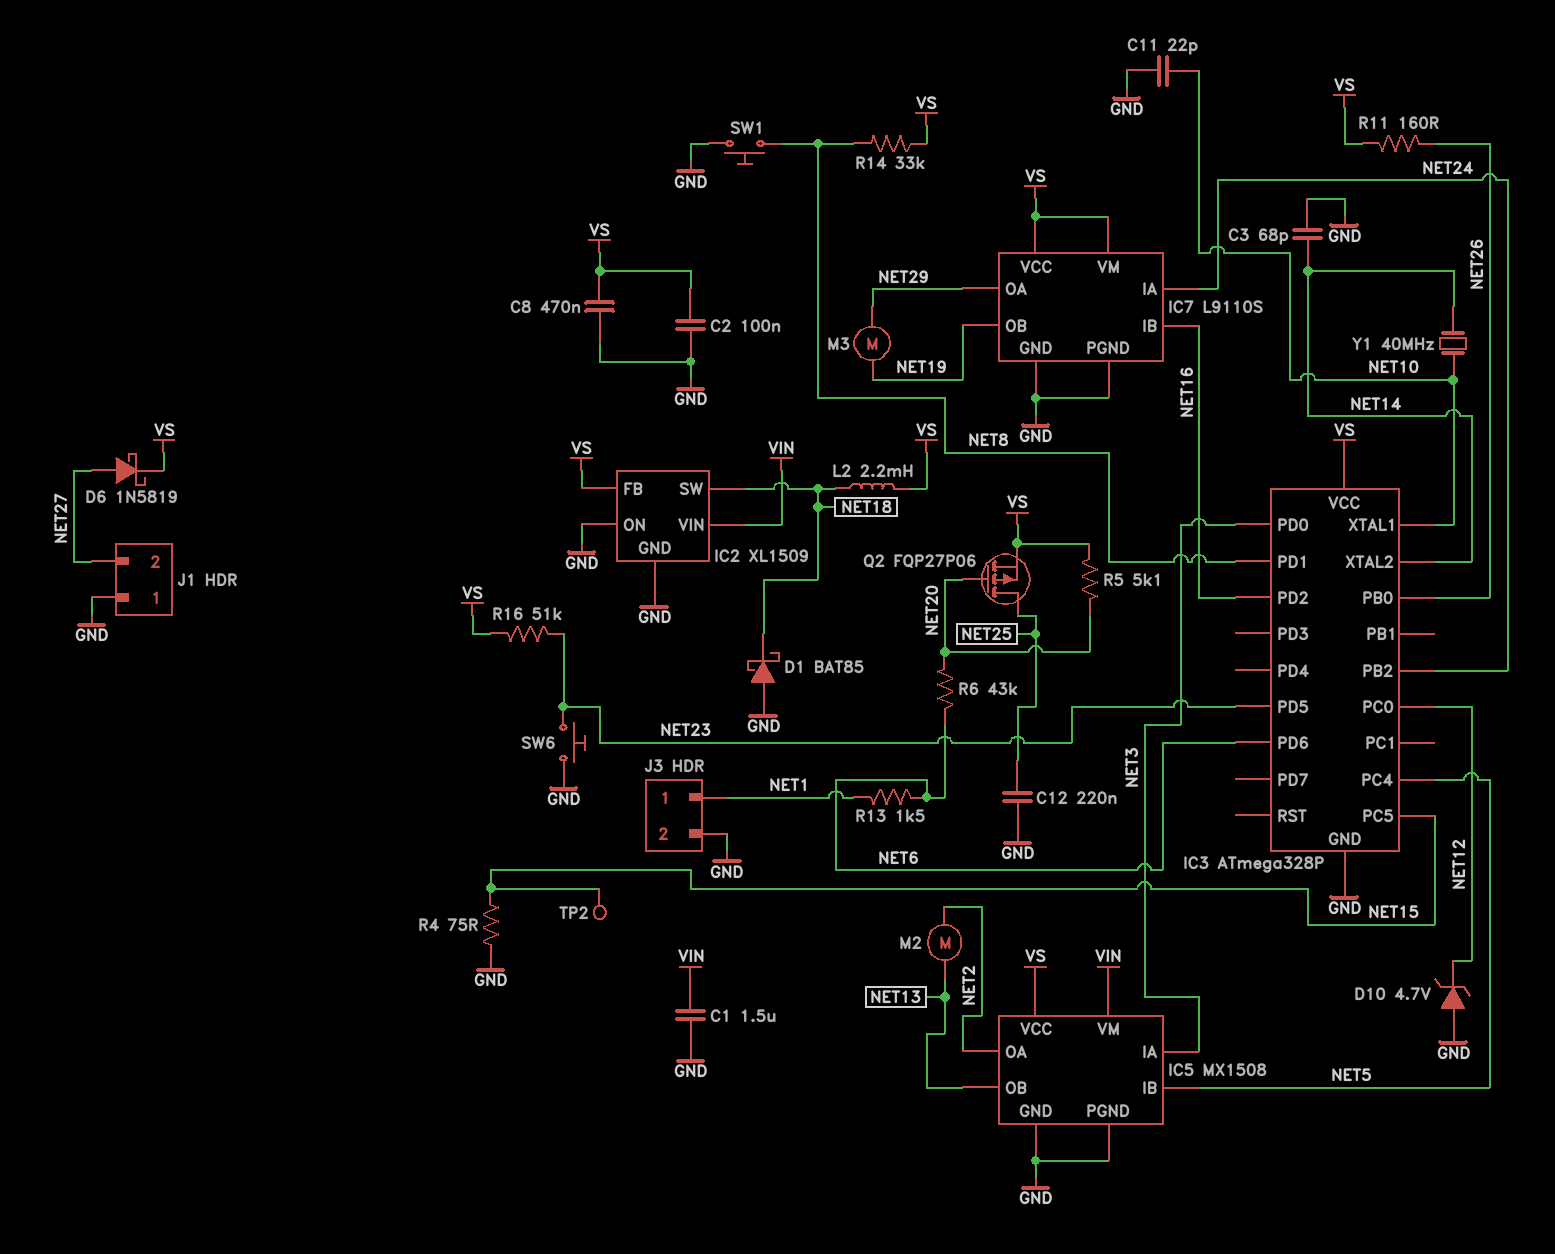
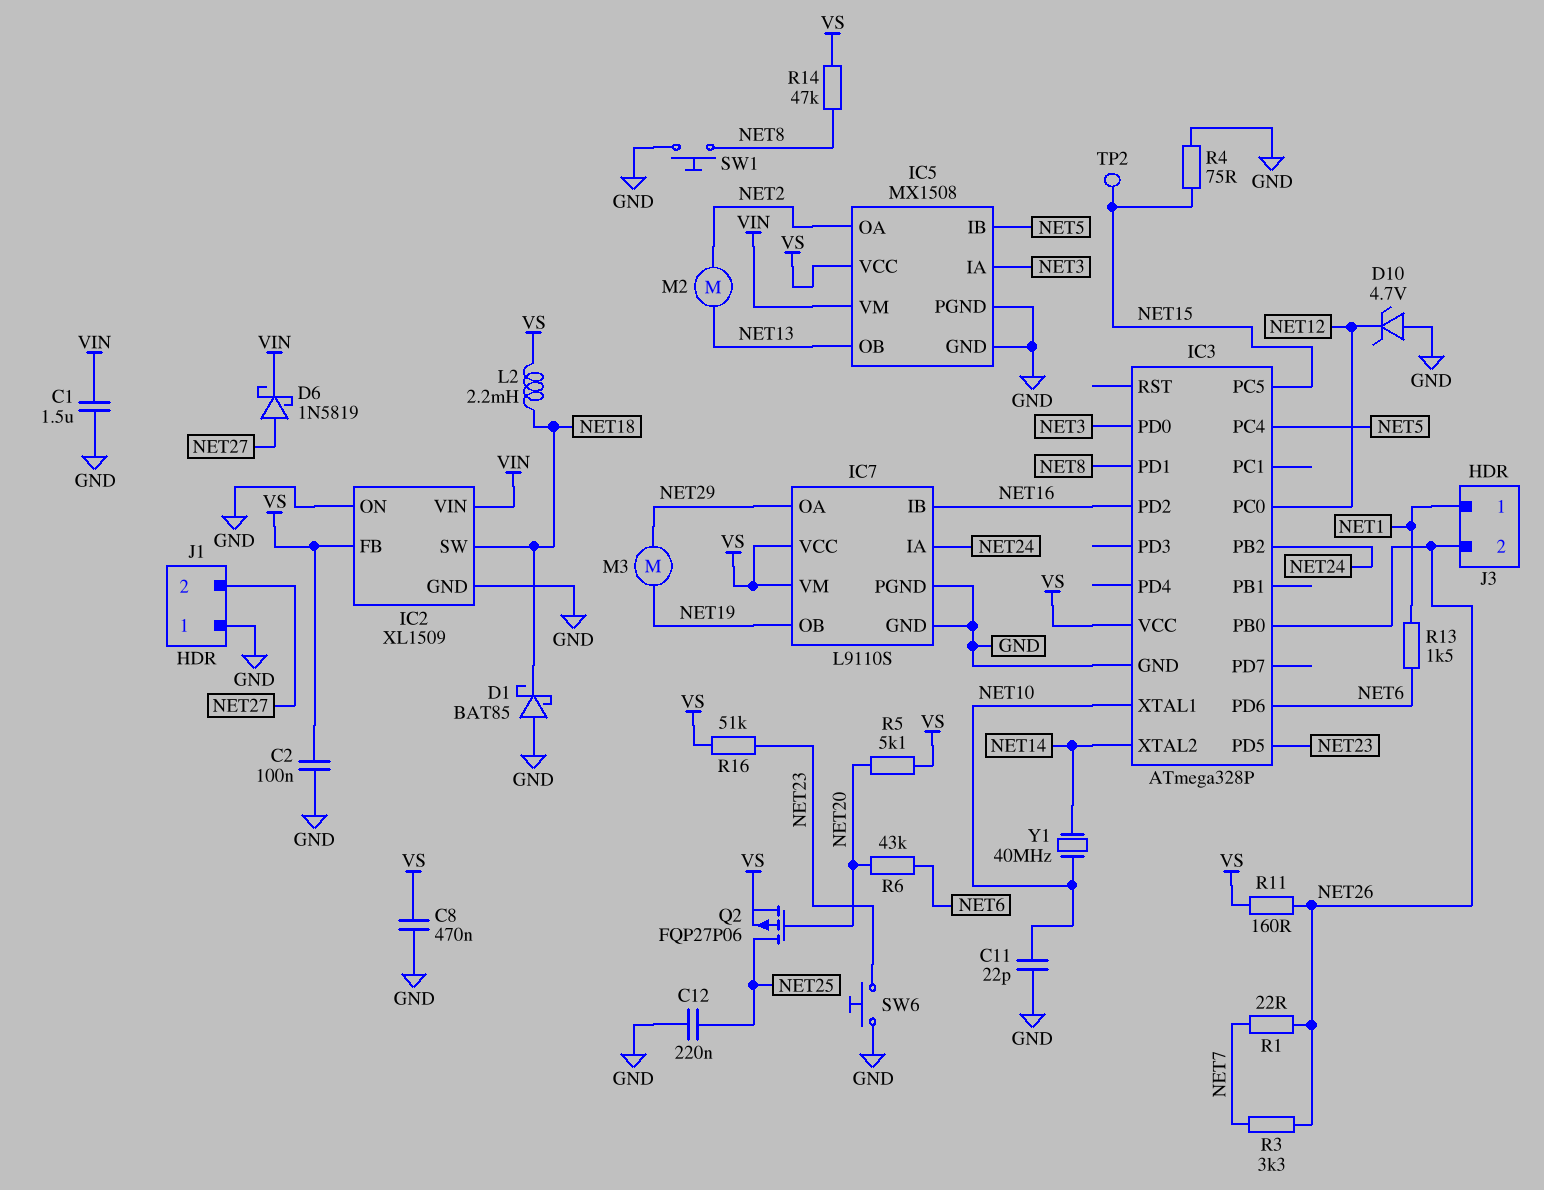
C3: 68pF (GND, NET14) -> none
D6: schottky 1N5819 (A NET27, K VS) -> schottky 1N5819 (A NET27, K VIN)
J3 pin 2: GND -> NET26
R1: none -> 22 (NET7, NET26)
R3: none -> 3.3k (NET7, NET26)
R14: 33k (NET8, VS) -> 47k (NET8, VS)

